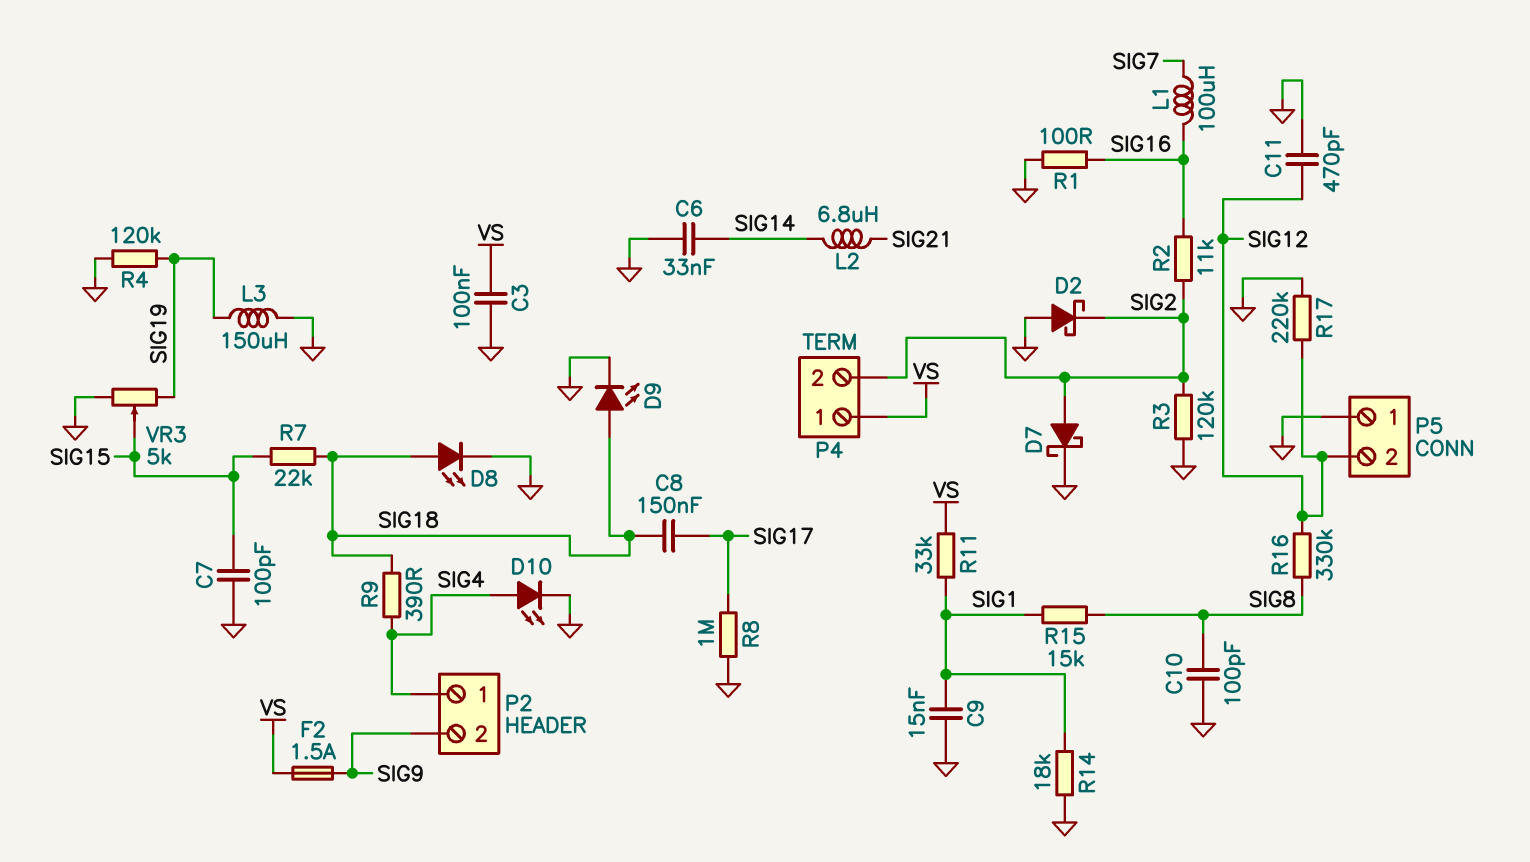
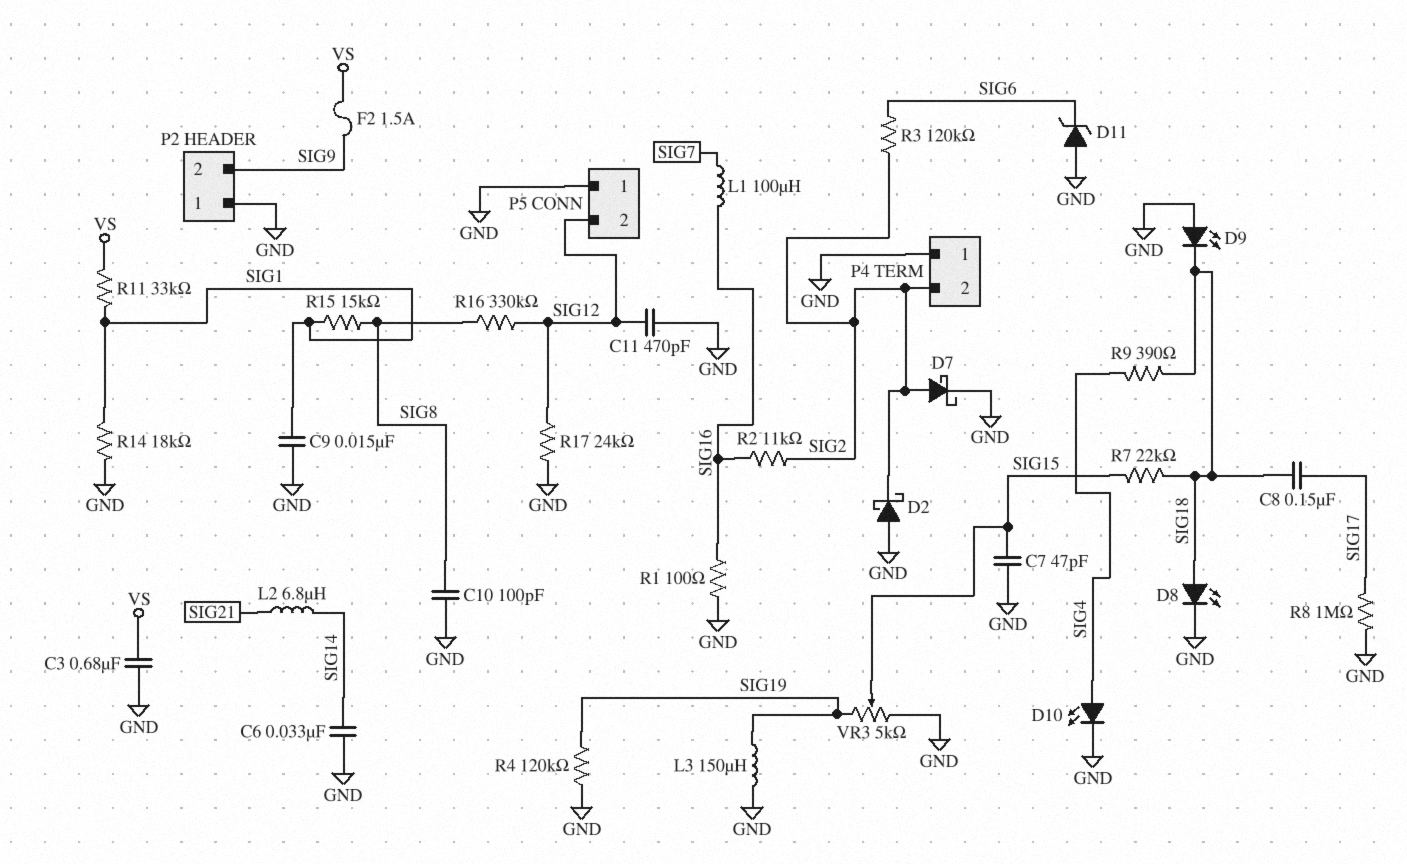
C3: 100nF (GND, VS) -> 680nF (GND, VS)
C7: 100pF (GND, SIG15) -> 47pF (GND, SIG15)
D9: LED (A SIG18, K GND) -> LED (A GND, K SIG18)
D11: none -> zener (A GND, K SIG6)
P2 pin 1: SIG4 -> GND
P4 pin 1: VS -> GND
R3: 120k (GND, SIG2) -> 120k (SIG2, SIG6)
R17: 220k (GND, SIG12) -> 24k (GND, SIG12)

